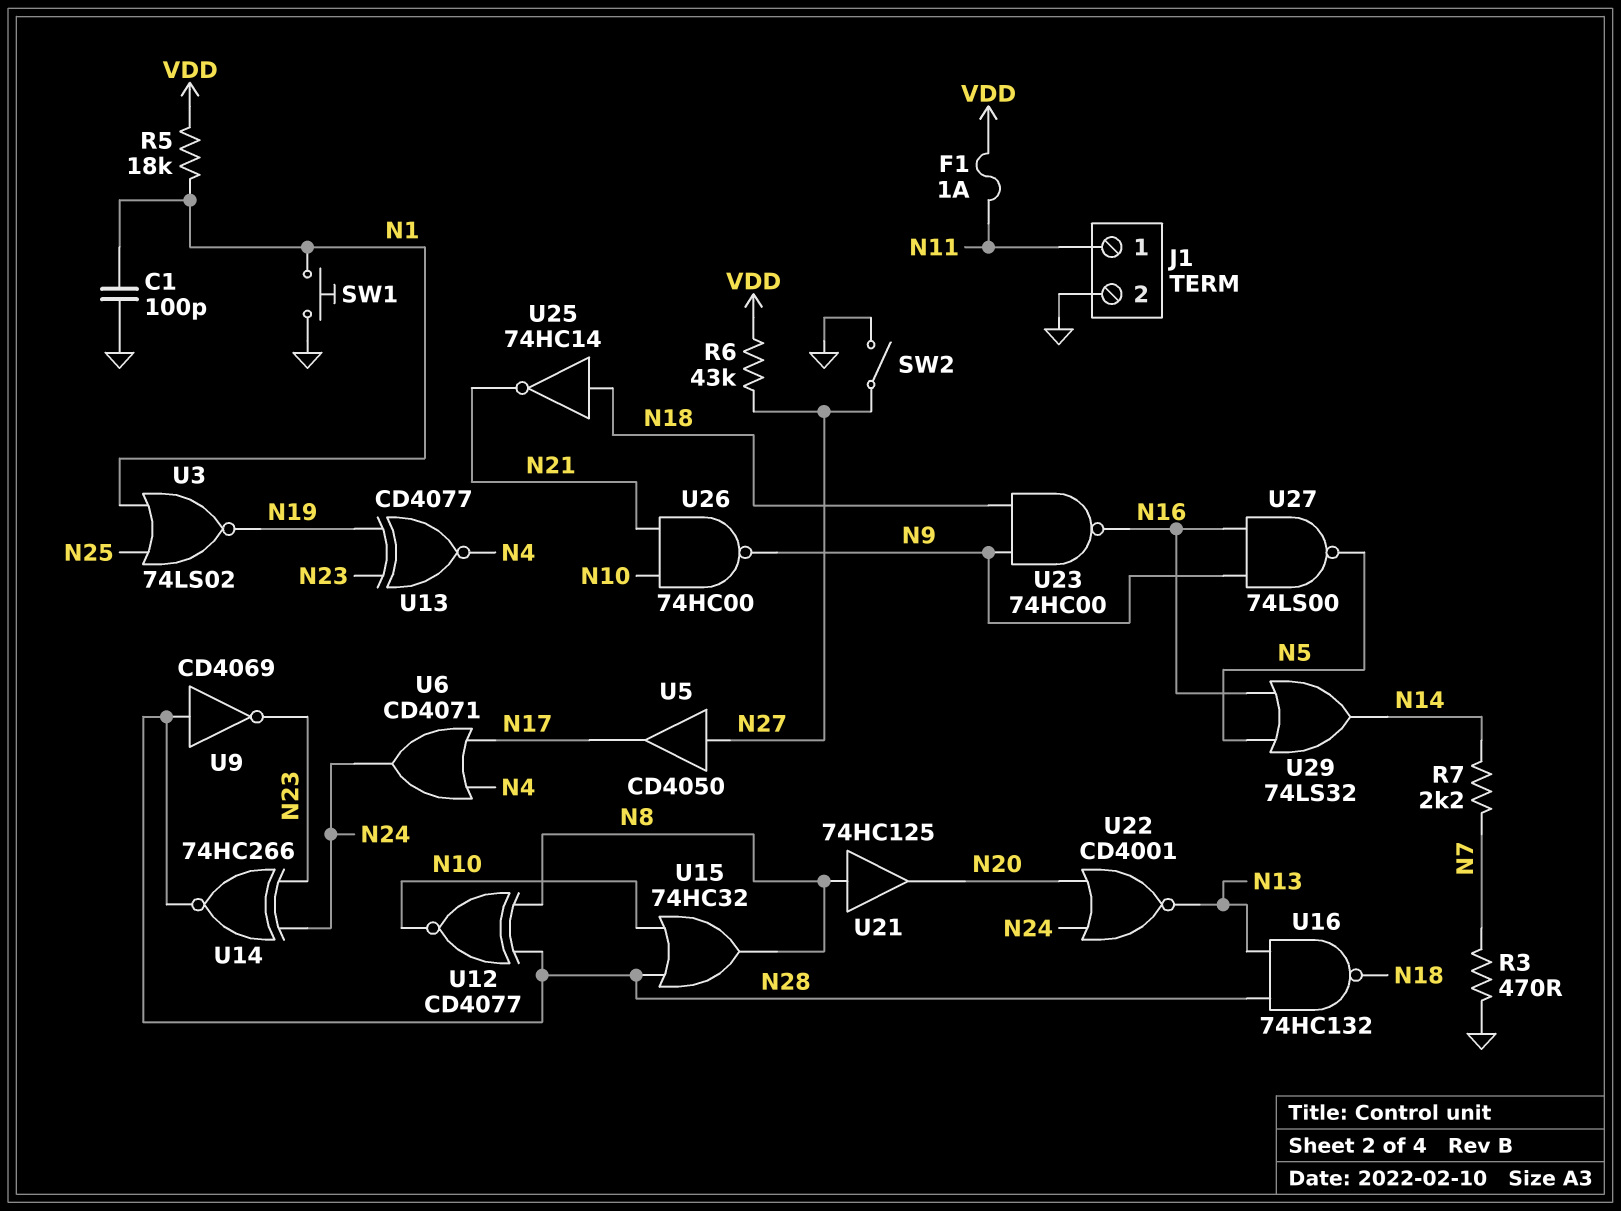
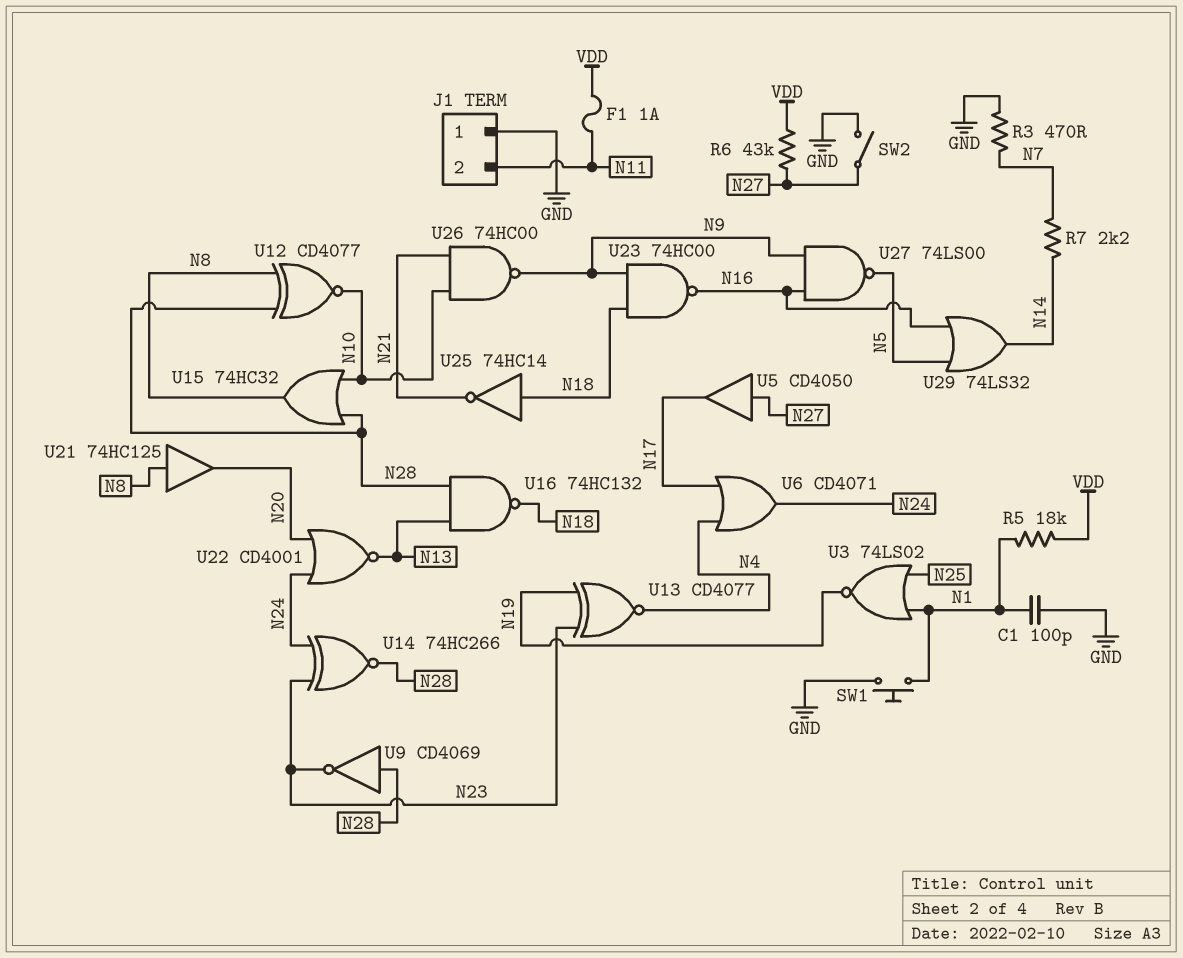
J1 pin 1: N11 -> GND
J1 pin 2: GND -> N11

